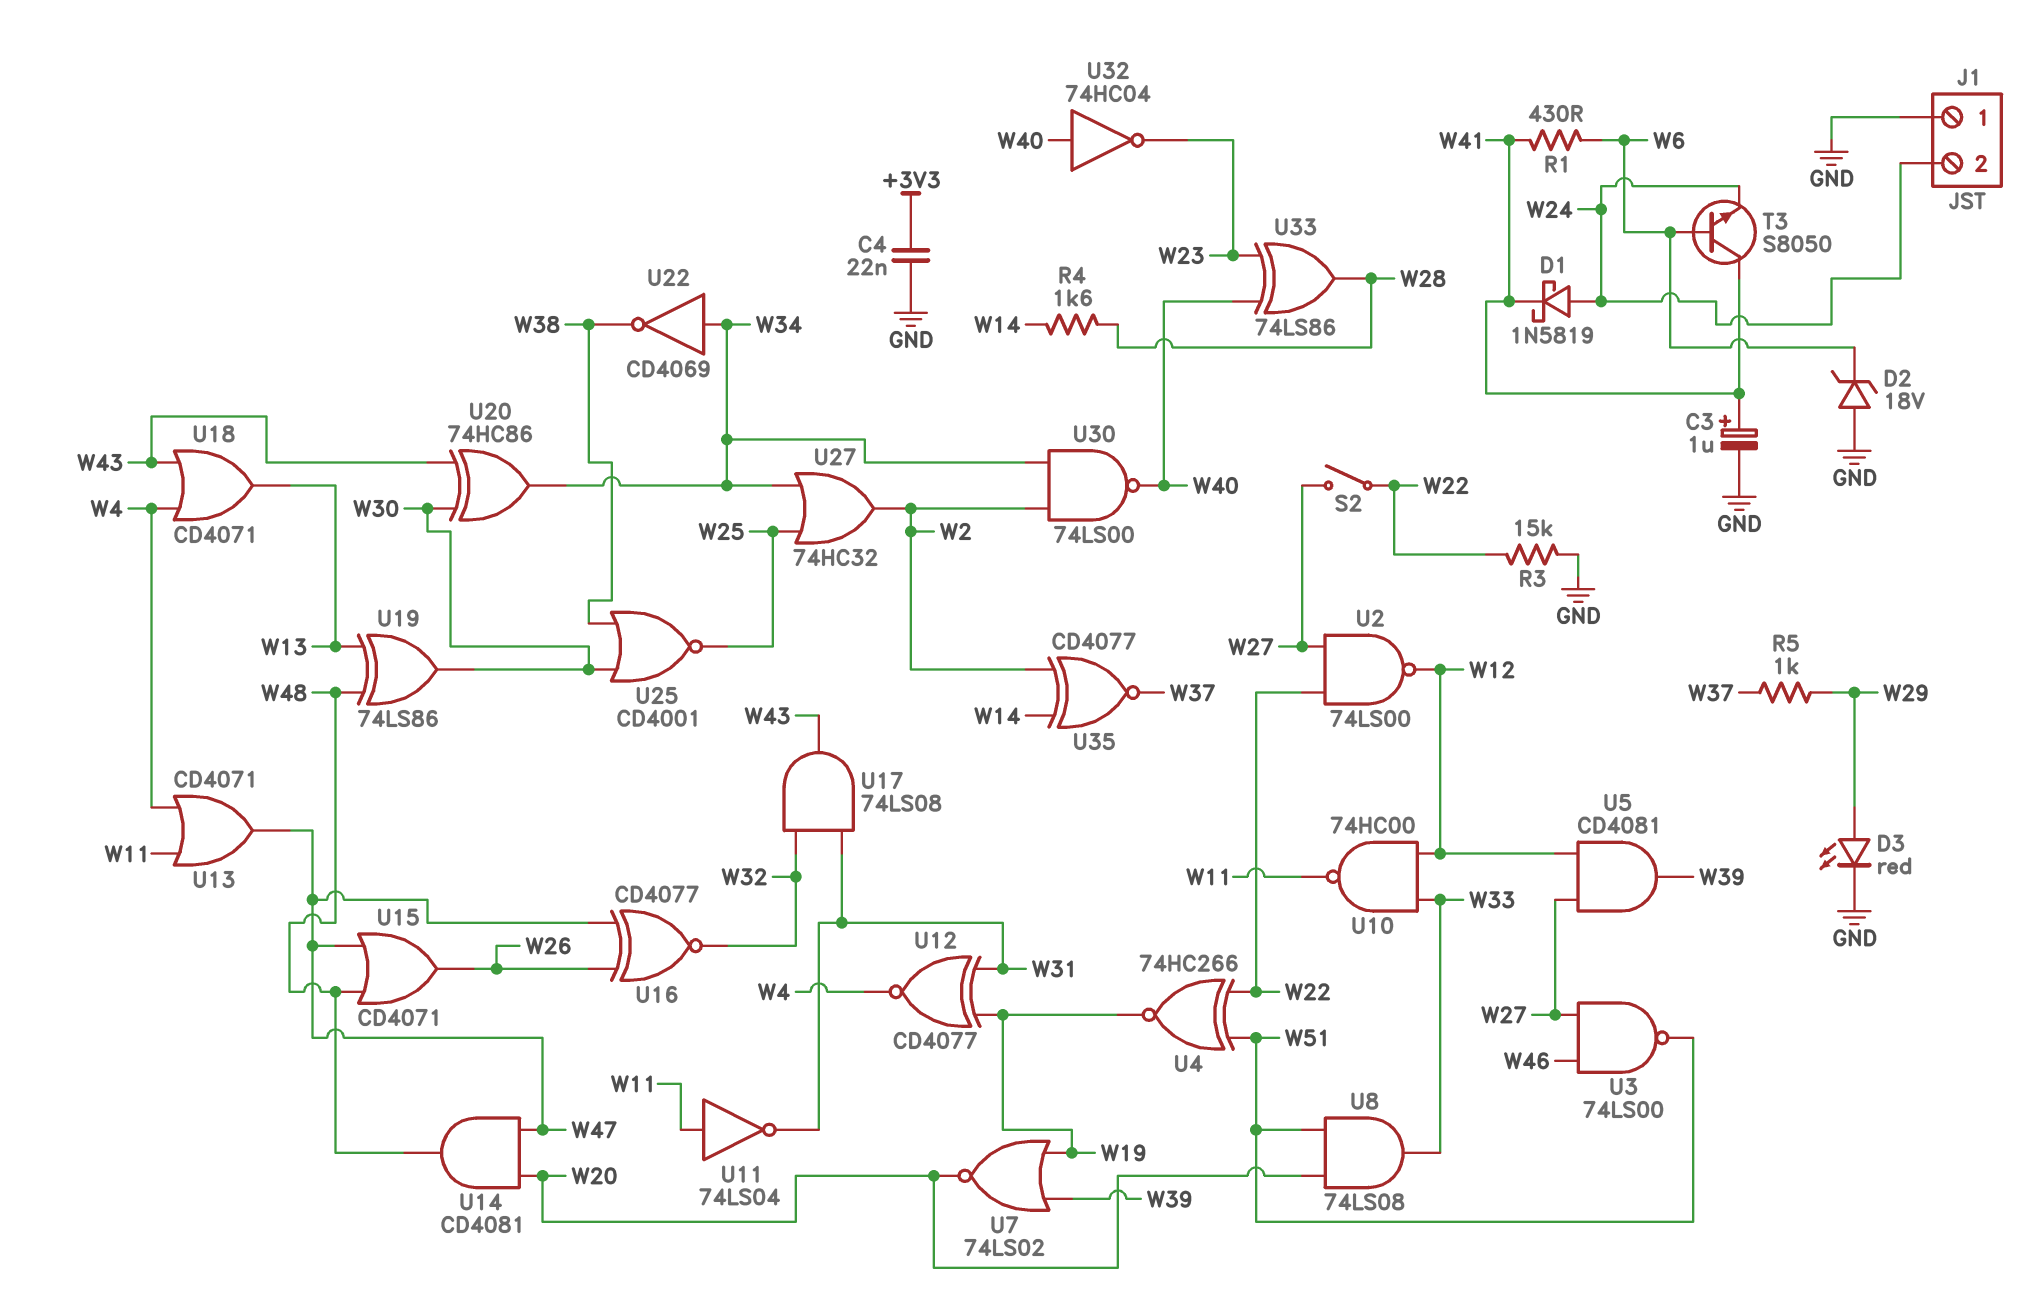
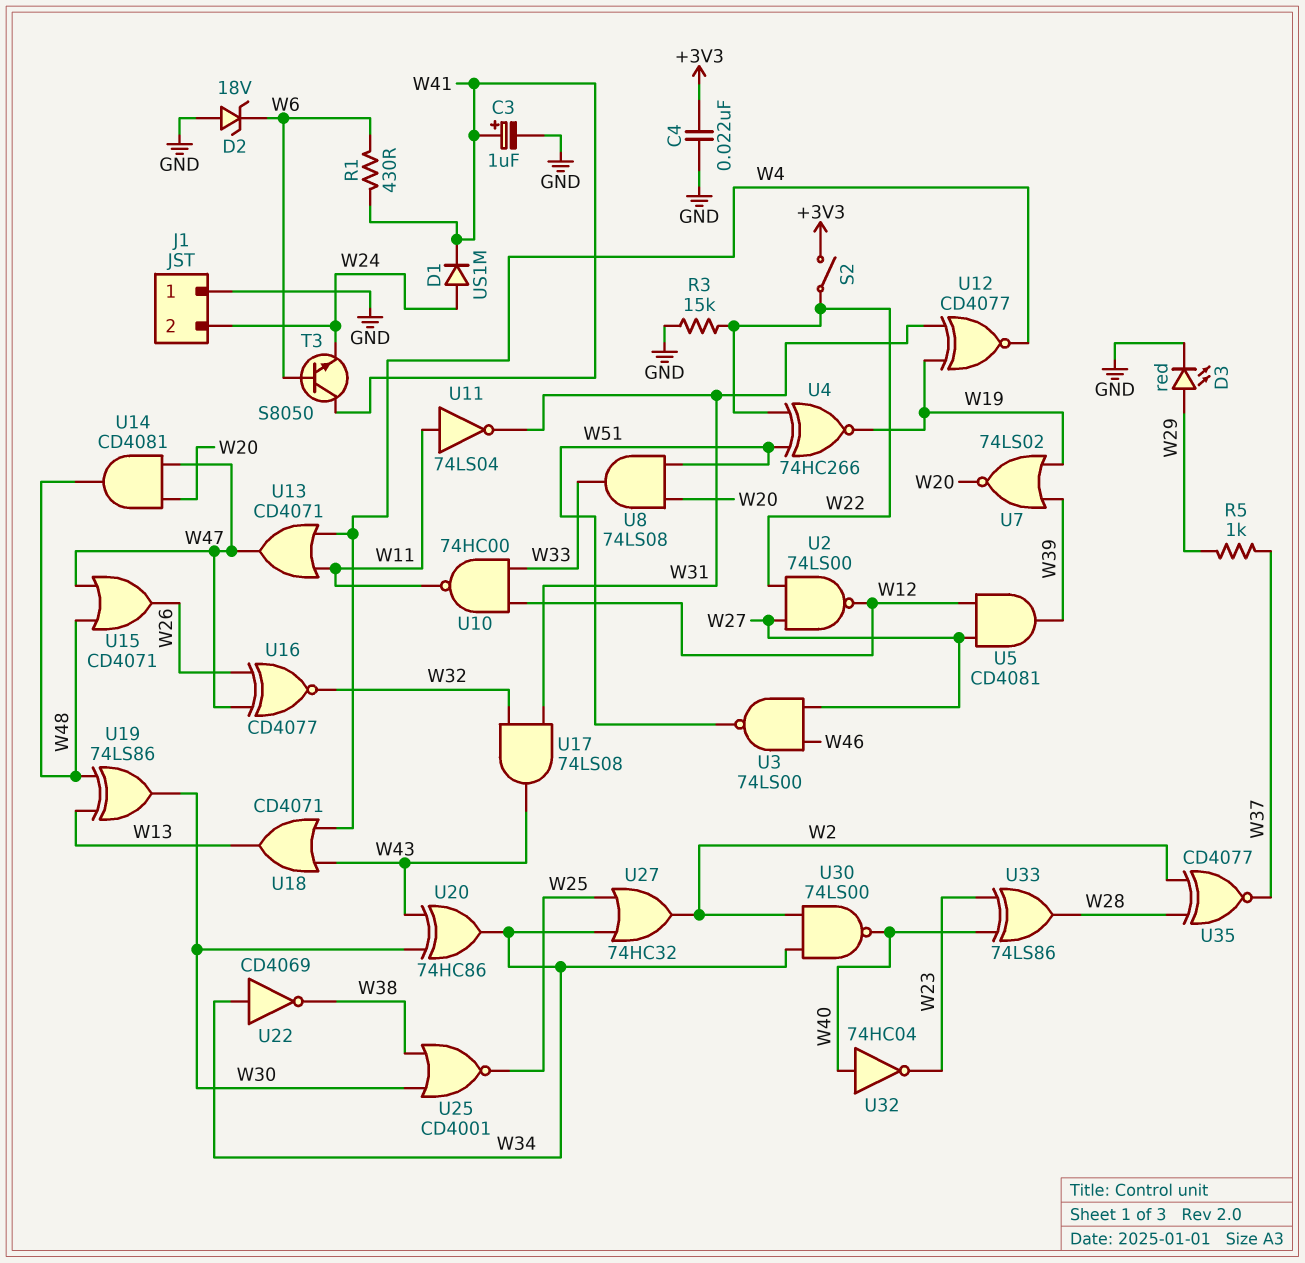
D1: schottky 1N5819 (A W24, K W41) -> diode US1M (A W24, K W41)
R4: 1.6k (W14, W28) -> none
S2: switch (W22, W27) -> switch (+3V3, W22)
U35: XNOR CD4077 (in W2, in W14, out W37) -> XNOR CD4077 (in W2, in W28, out W37)

